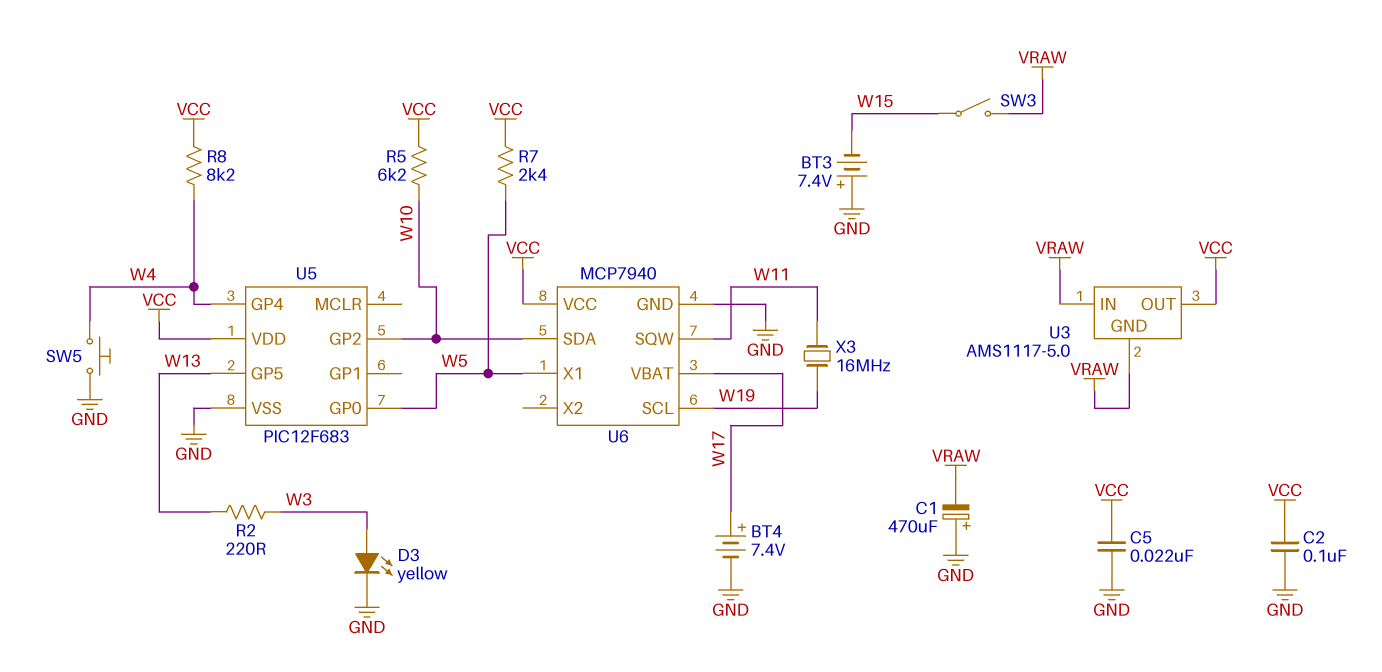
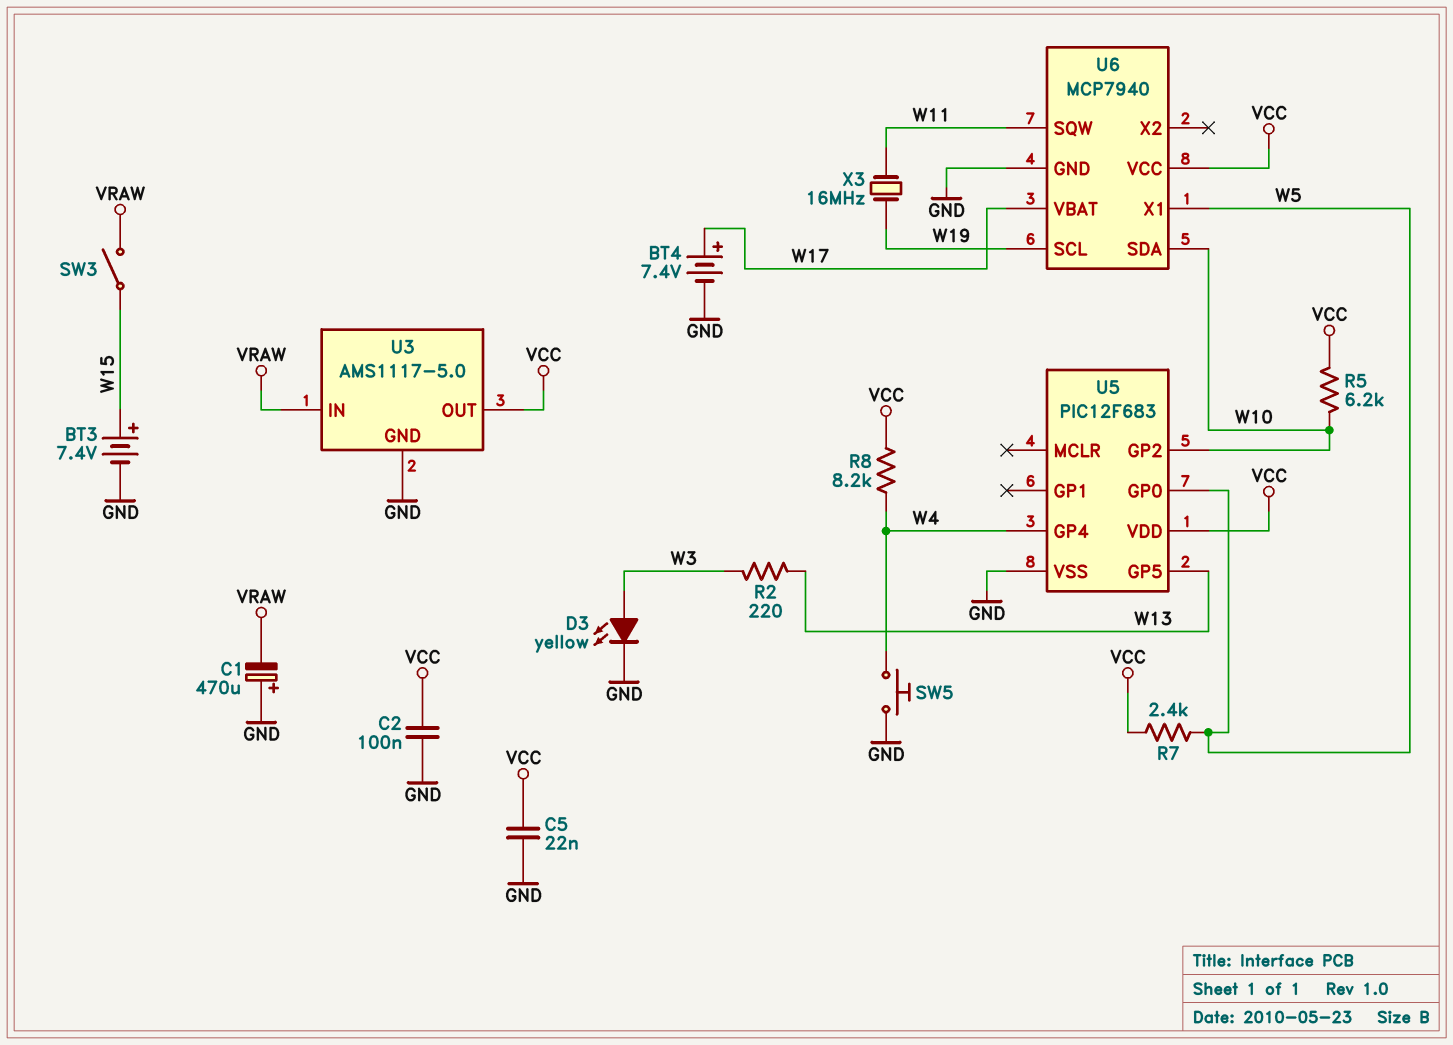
BT3: 7.4V (plus GND, minus W15) -> 7.4V (plus W15, minus GND)
U3 pin GND: VRAW -> GND

